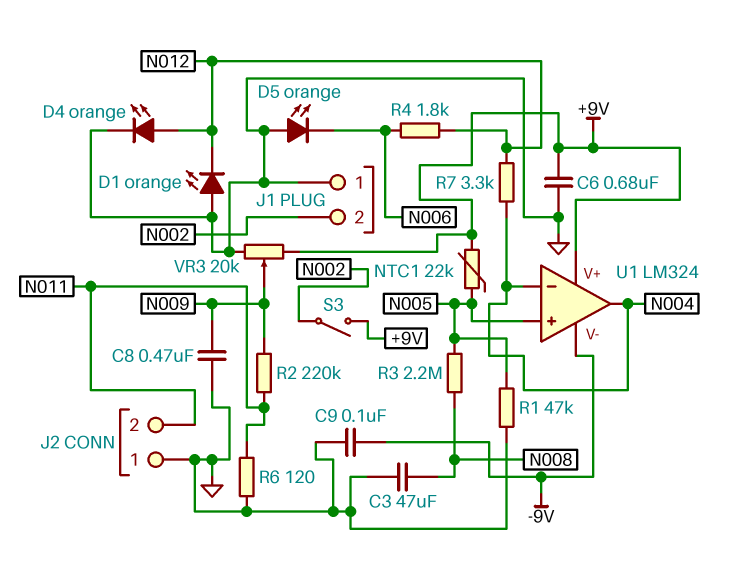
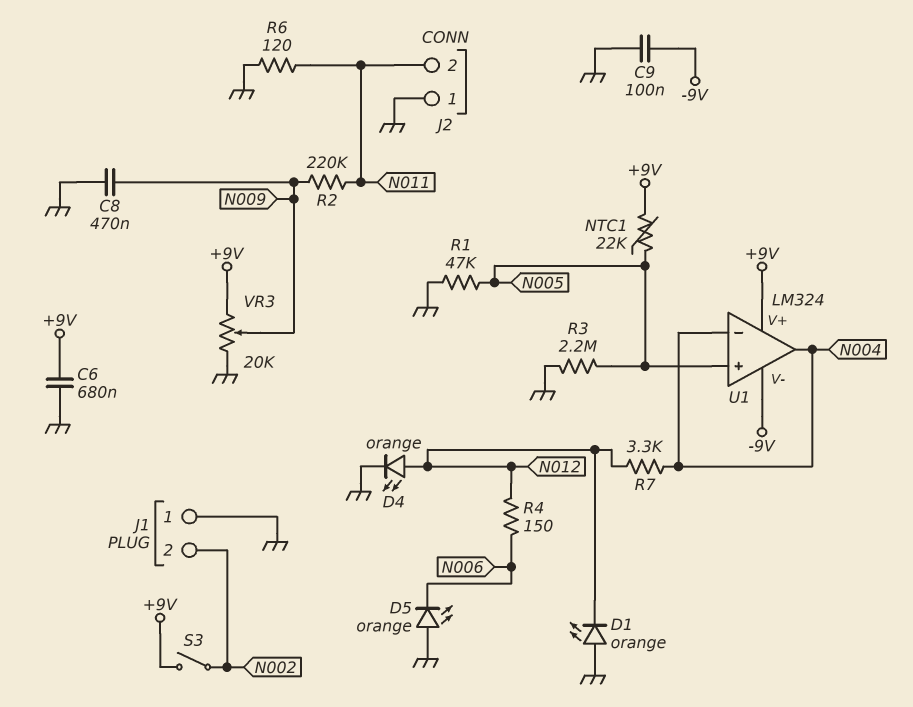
C3: 47uF (GND, N008) -> none
R3: 2.2M (N005, N008) -> 2.2M (GND, N005)
R4: 1.8k (N006, N012) -> 150 (N006, N012)

